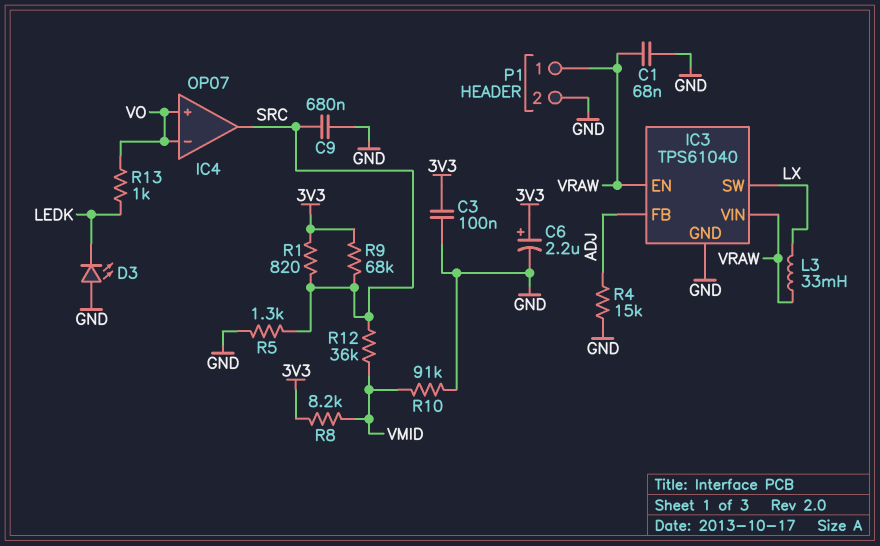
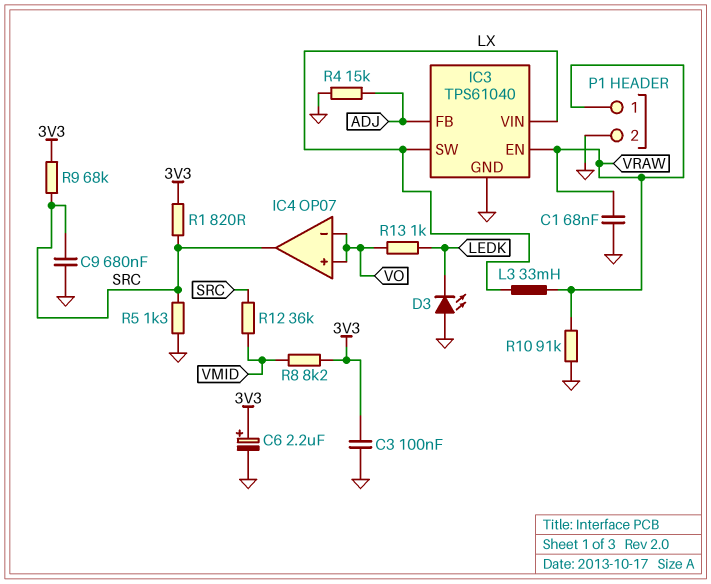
IC3 pin VIN: VRAW -> LX
R10: 91k (GND, VMID) -> 91k (GND, VRAW)

